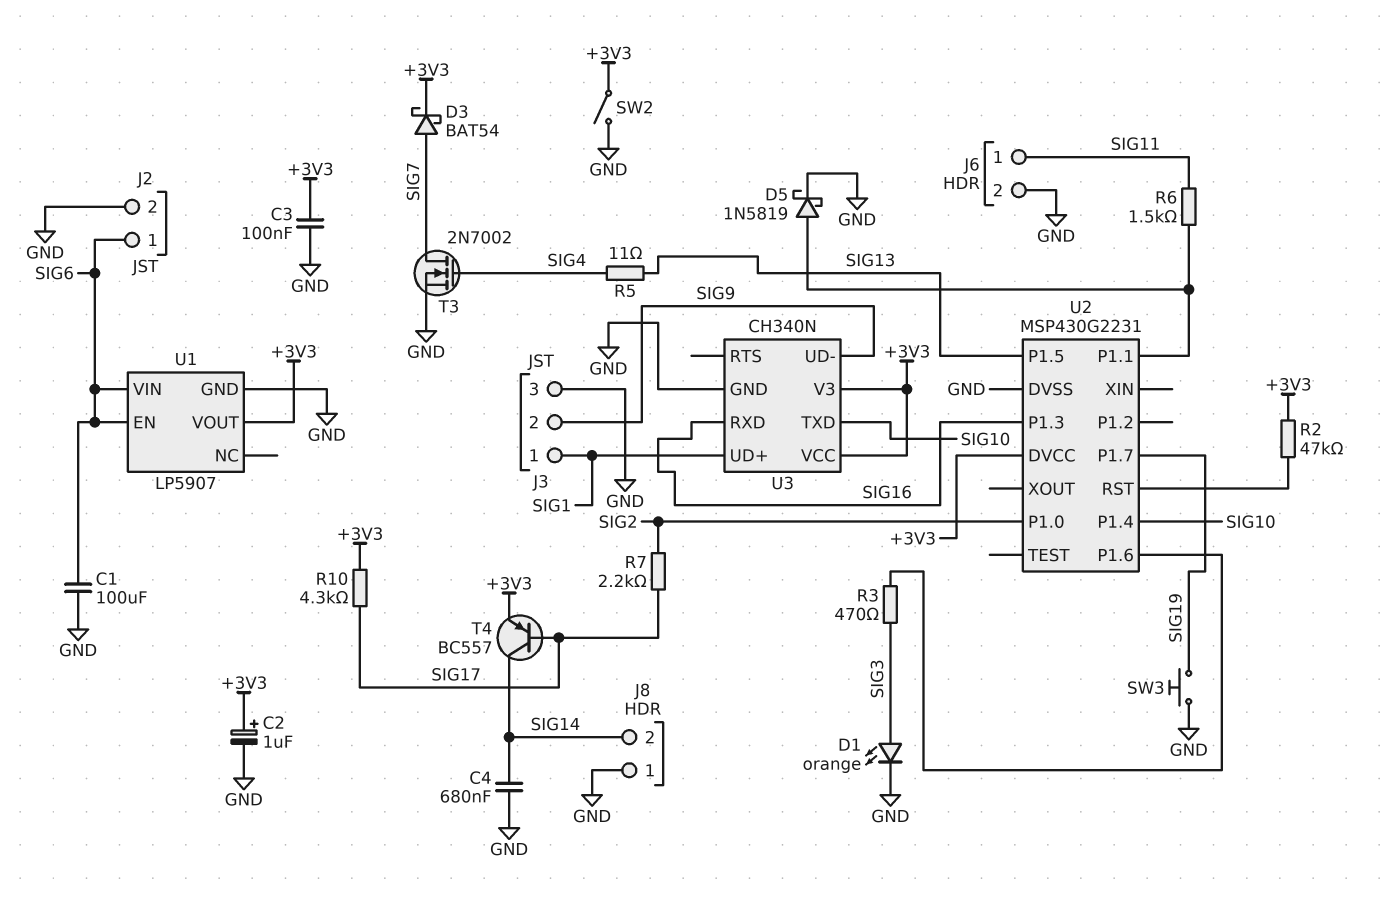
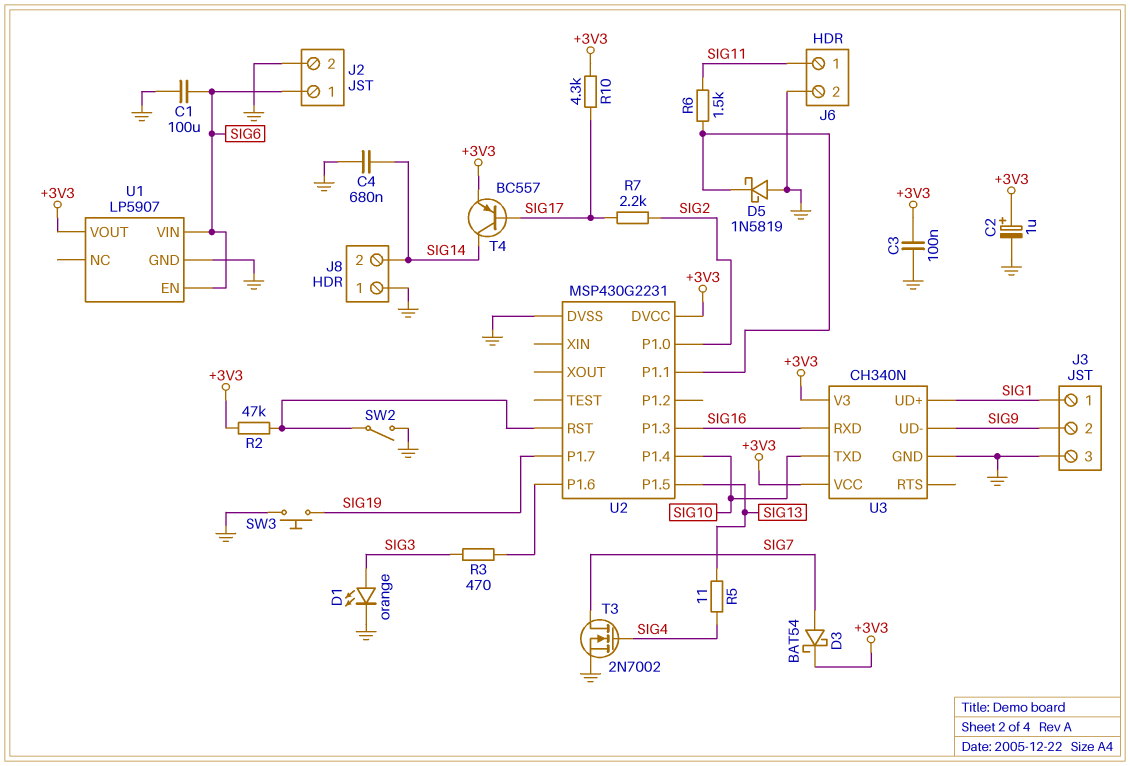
D5: schottky 1N5819 (A U2/P1.1, K GND) -> schottky 1N5819 (A GND, K U2/P1.1)
SW2: switch (+3V3, GND) -> switch (GND, U2/RST)

